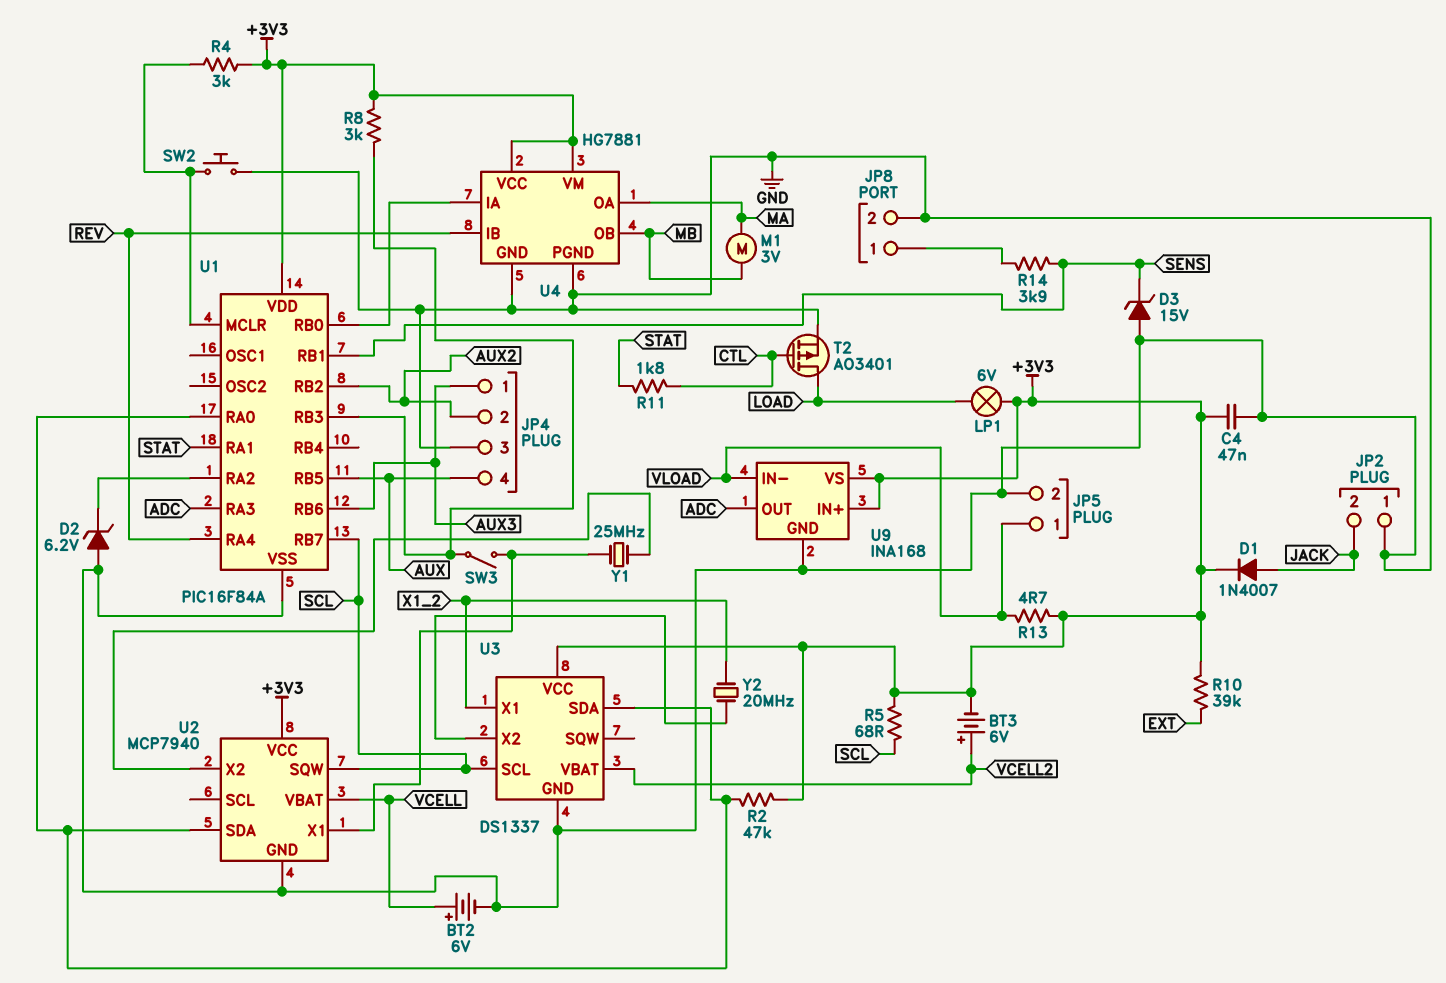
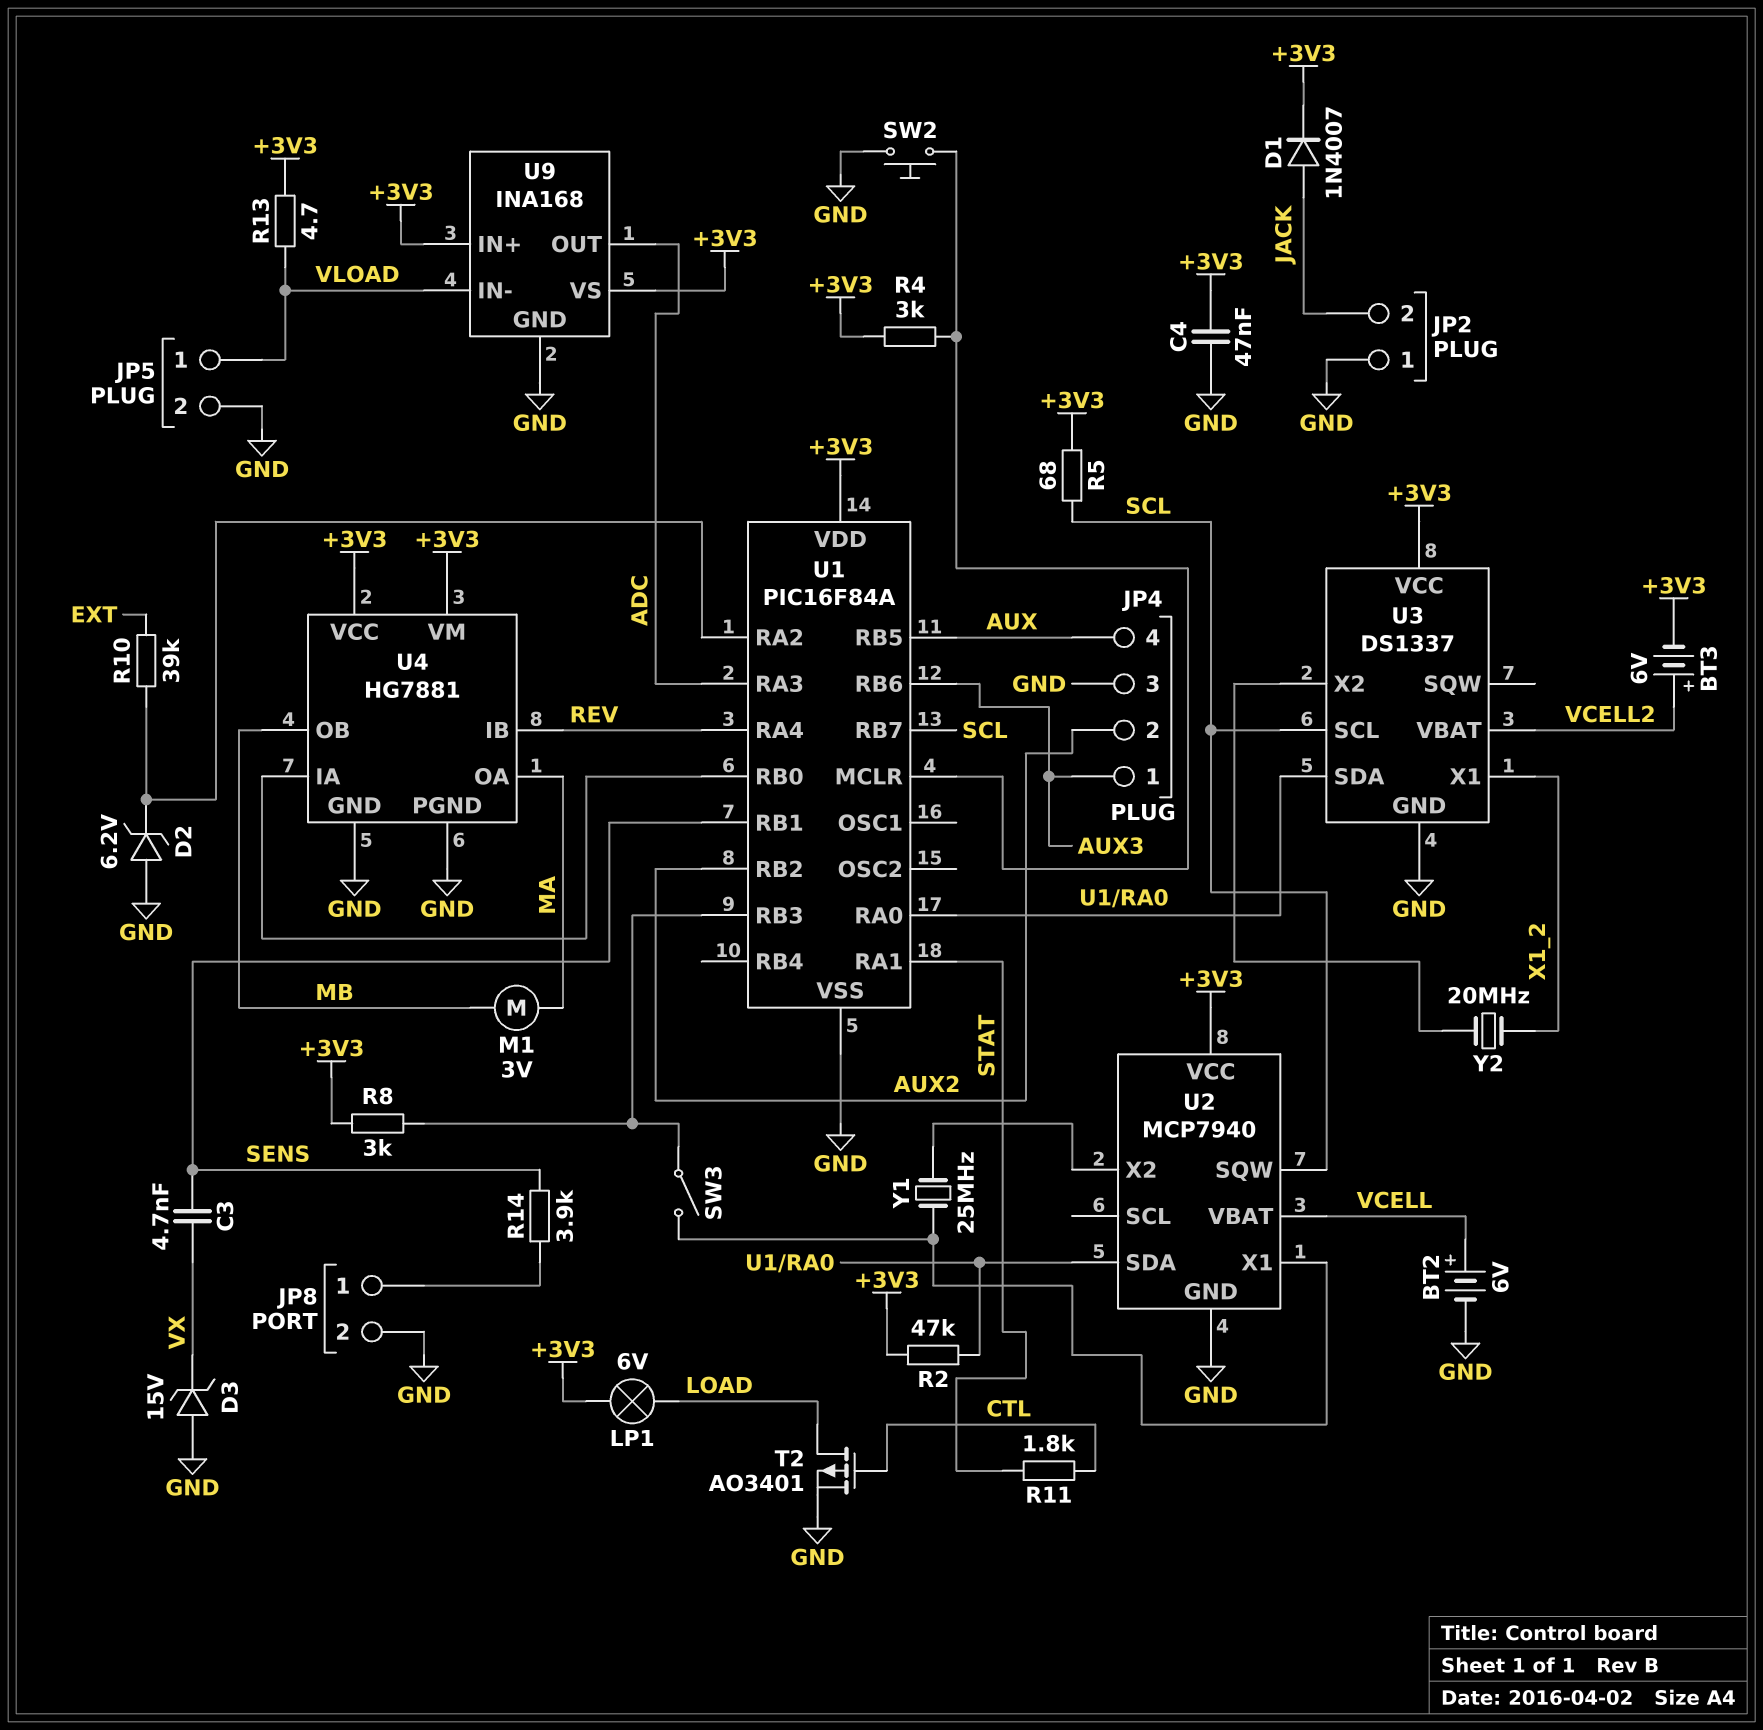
C3: none -> 4.7nF (SENS, VX)
D3: zener 15V (A GND, K SENS) -> zener 15V (A GND, K VX)
R10: 39k (+3V3, EXT) -> 39k (EXT, U1/RA2)

